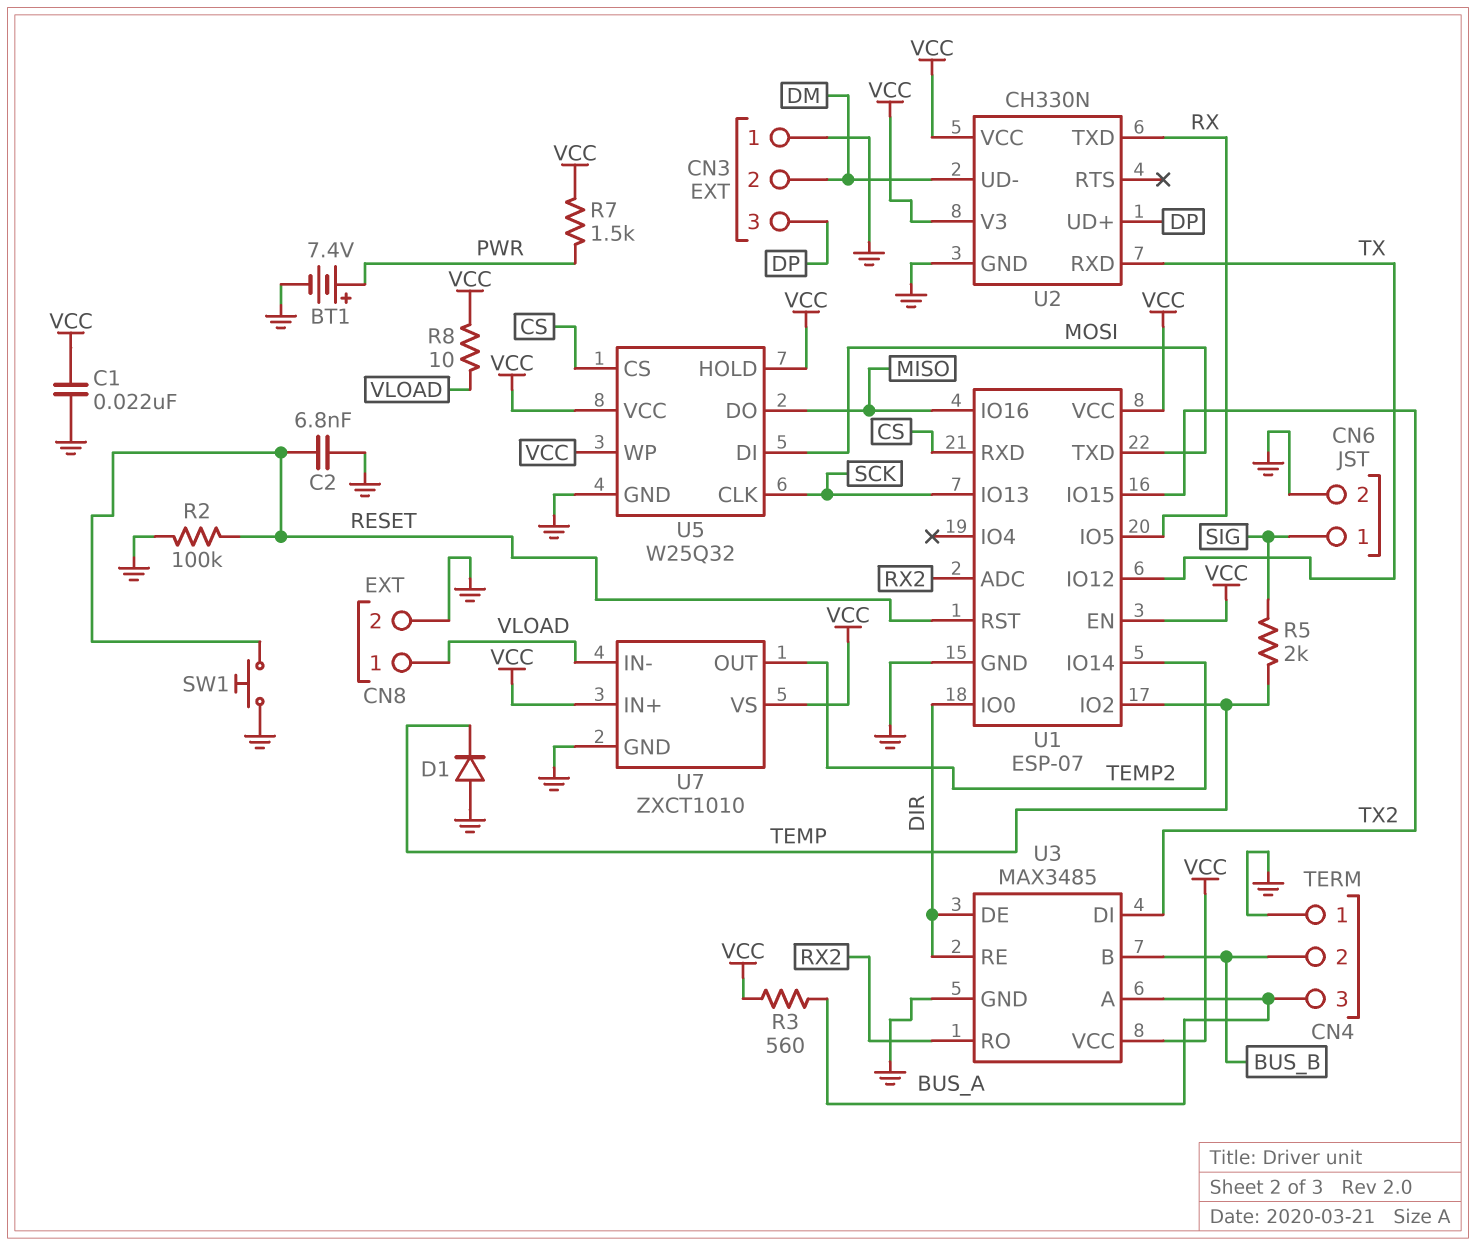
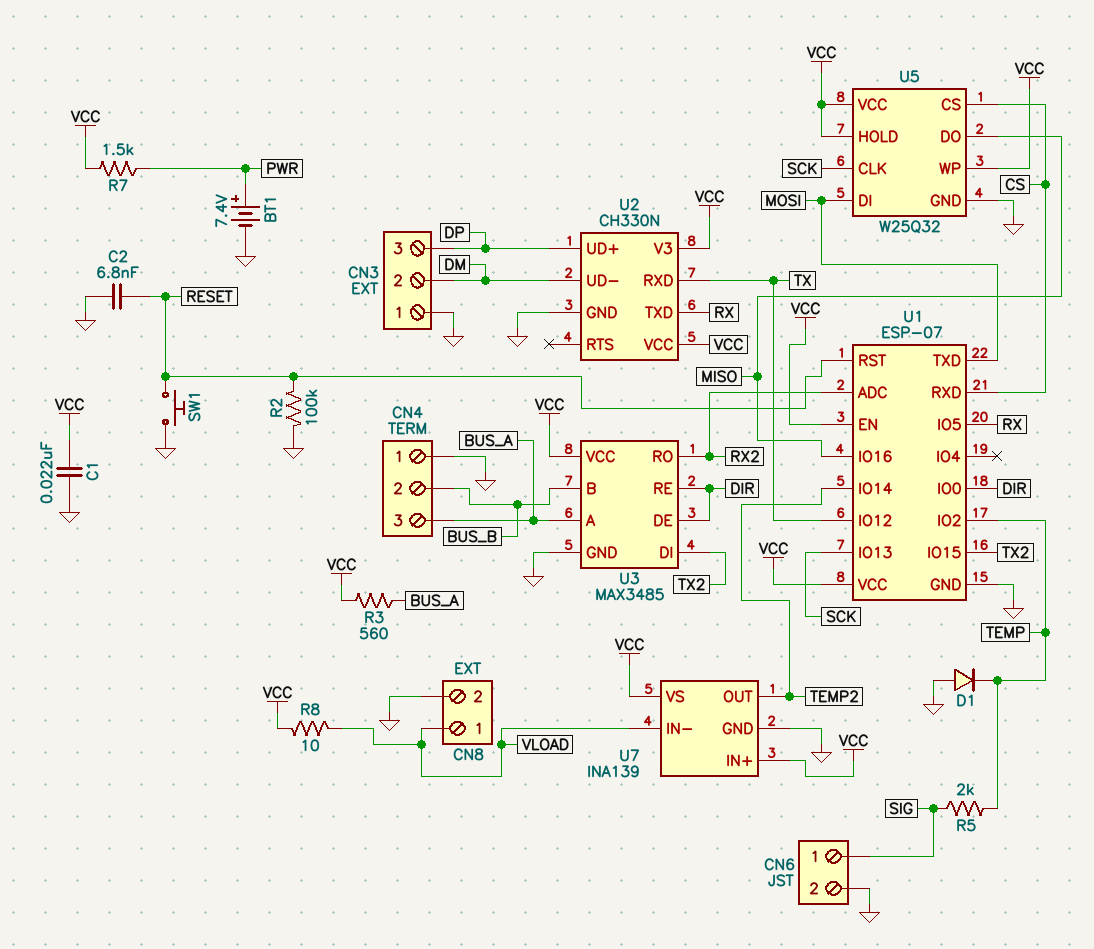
U7: ZXCT1010 -> INA139

